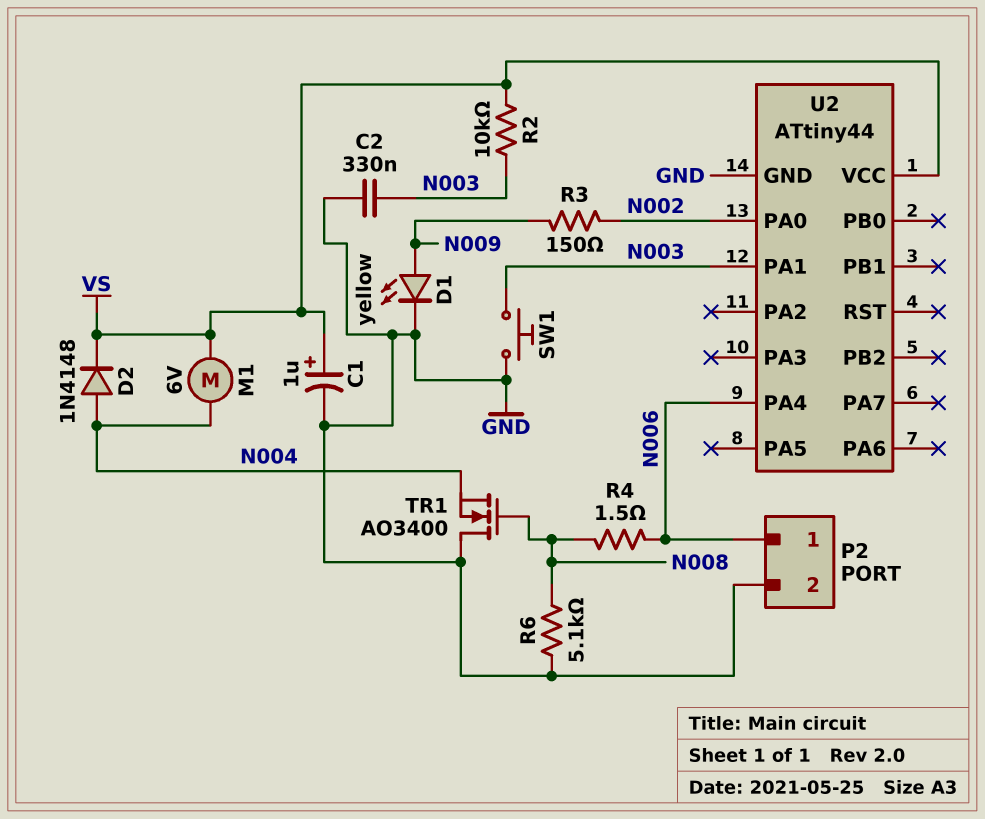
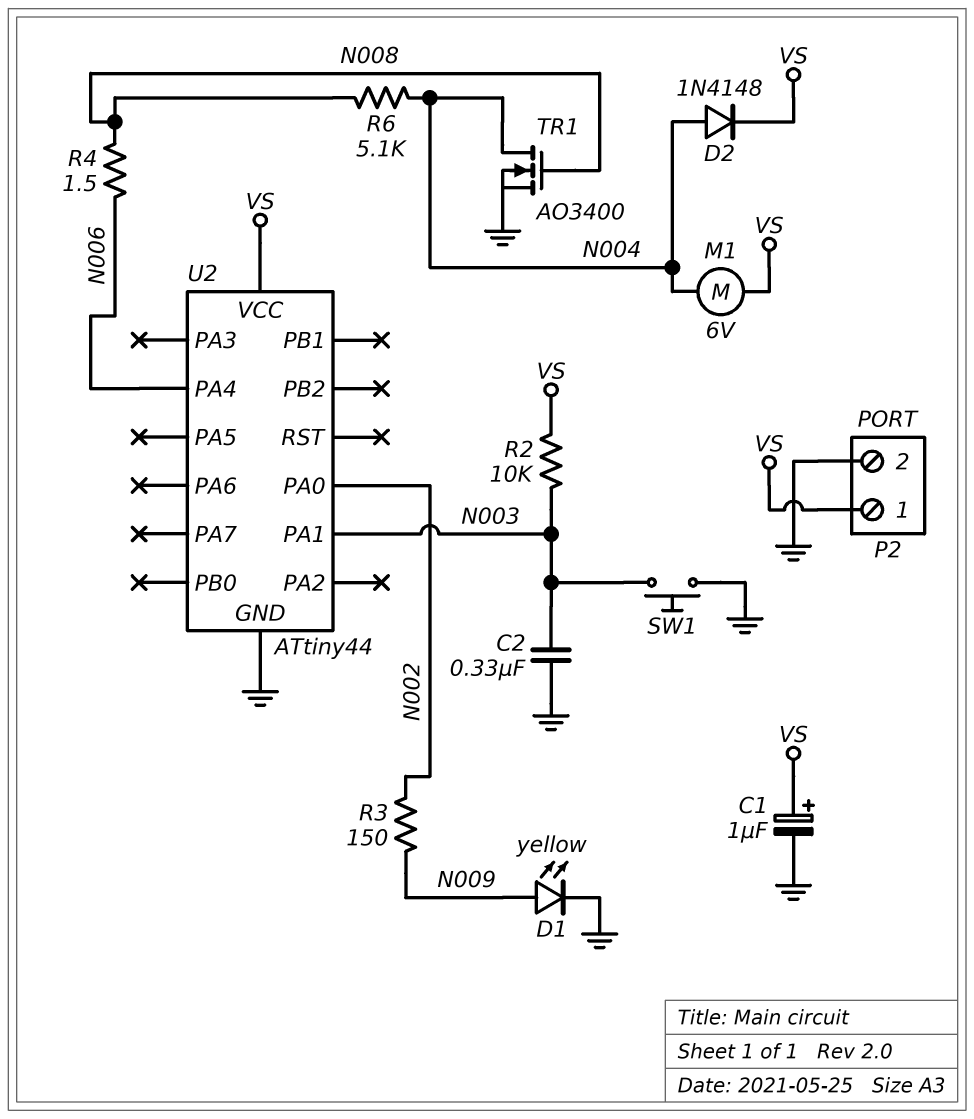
P2 pin 1: N006 -> VS
R6: 5.1k (GND, N008) -> 5.1k (N004, N008)
TR1: NMOS AO3400 (G N008, D GND, S N004) -> NMOS AO3400 (G N008, D N004, S GND)

